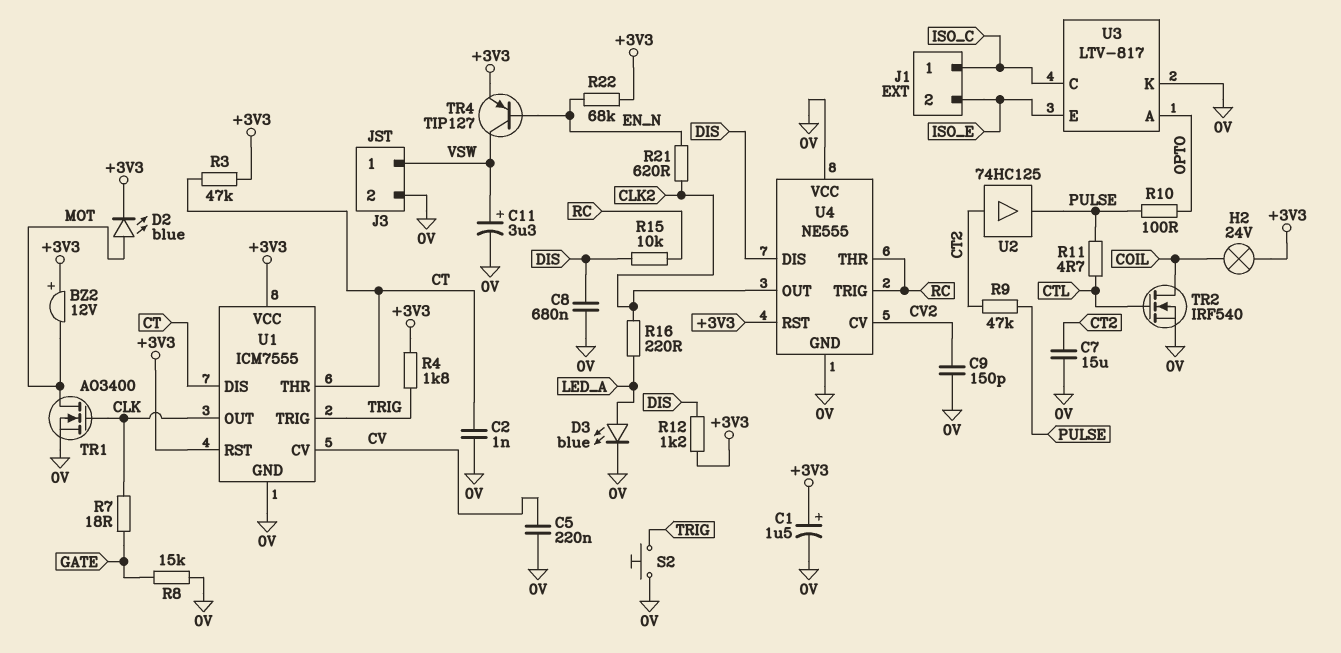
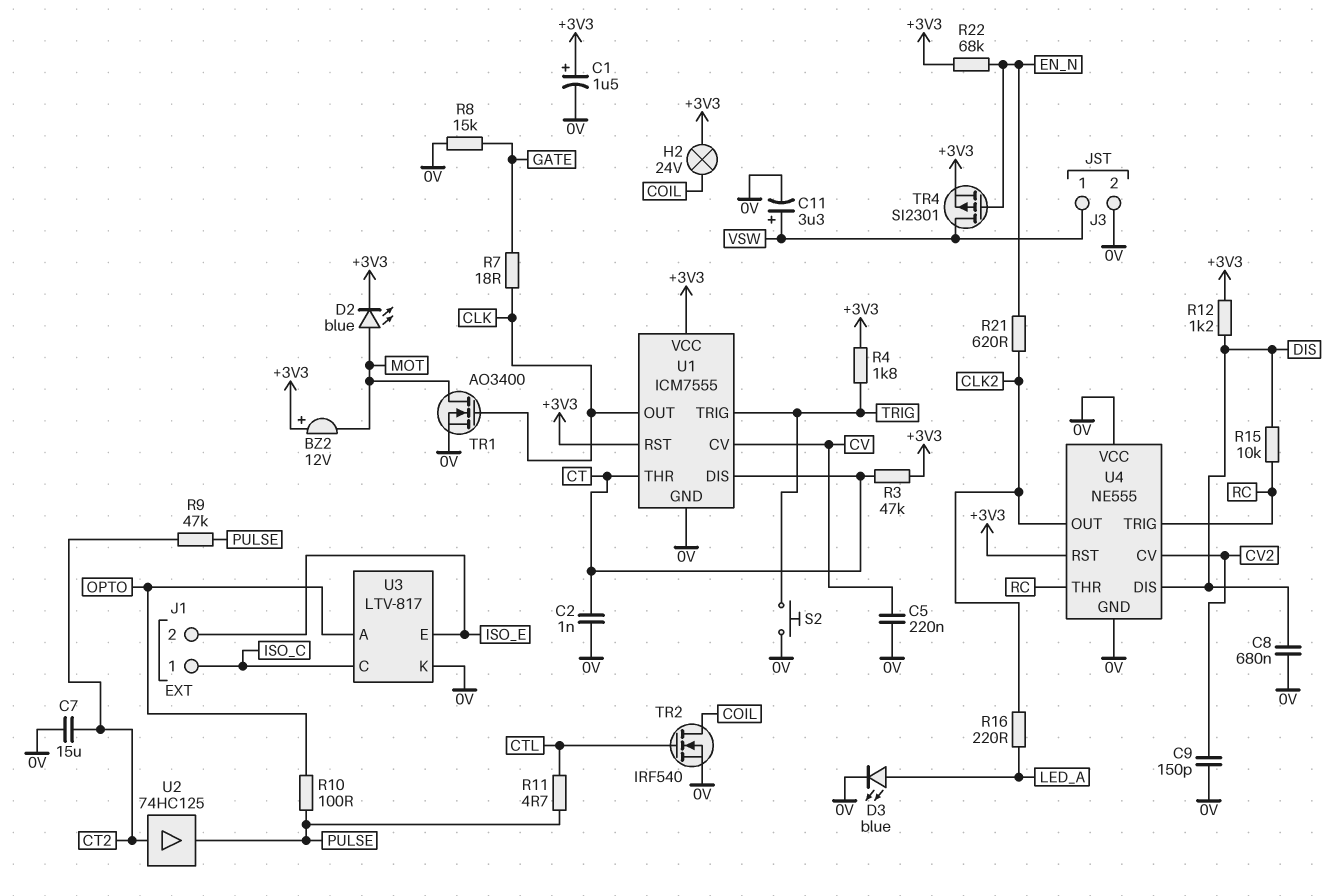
TR4: PNP TIP127 (B EN_N, C VSW, E +3V3) -> PMOS SI2301 (G EN_N, D VSW, S +3V3)

